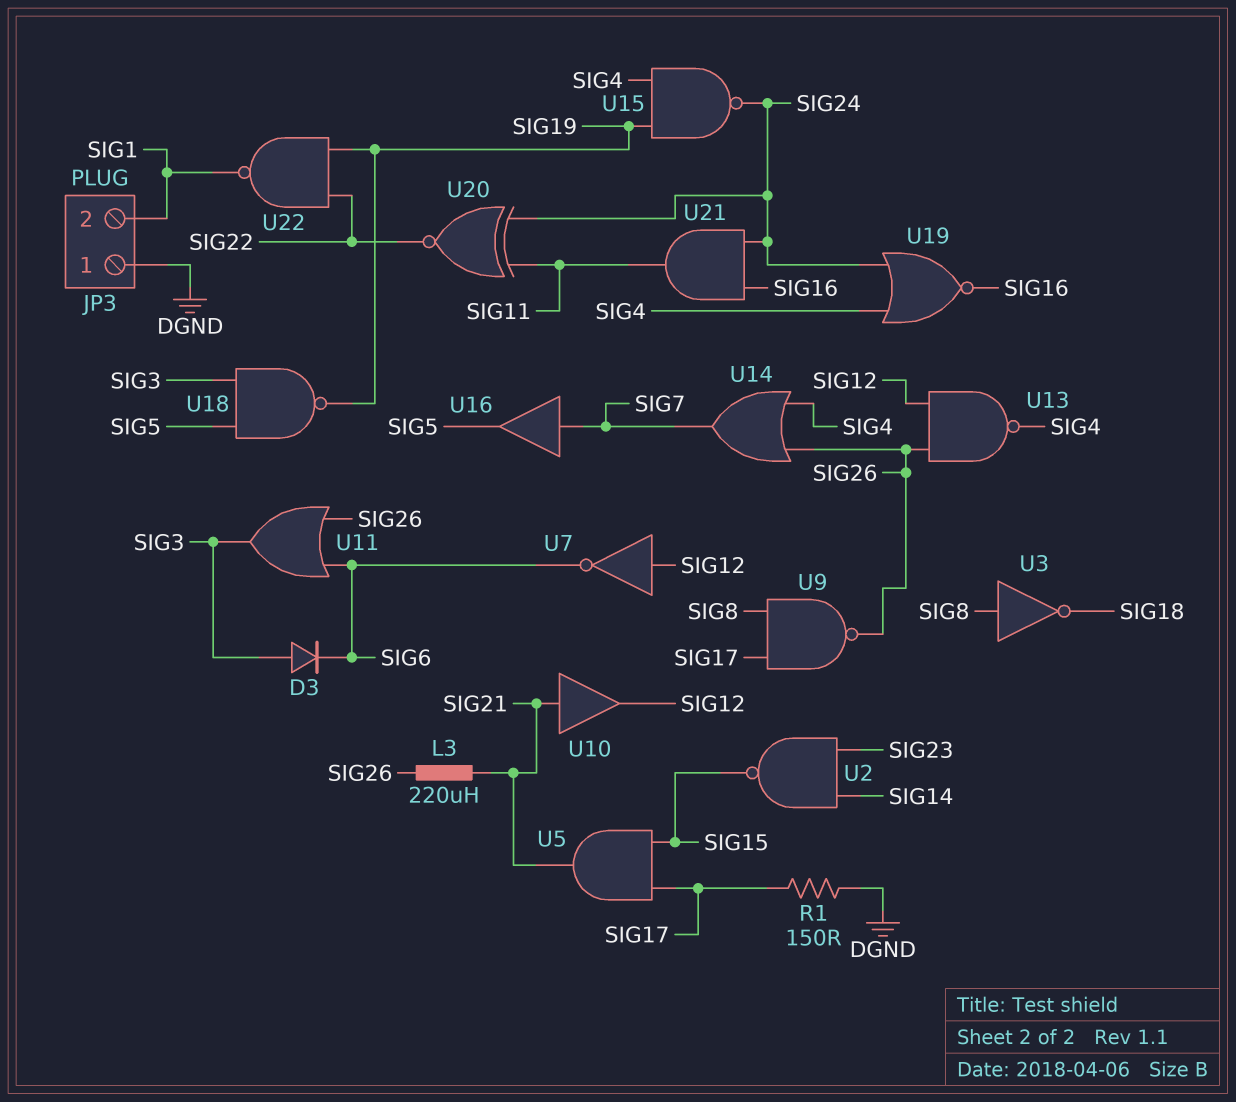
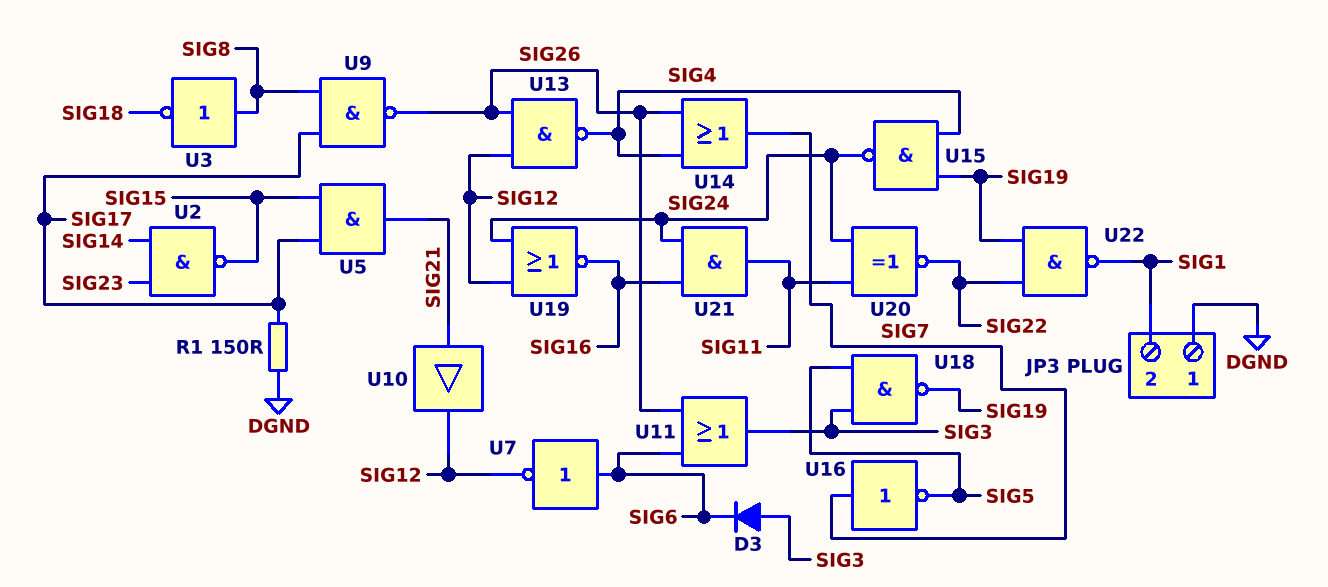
L3: 220uH (SIG21, SIG26) -> none
U7: NOT (in SIG12, out SIG6) -> NOT (in SIG6, out SIG12)
U16: buffer (in SIG7, out SIG5) -> NOT (in SIG7, out SIG5)
U19: NOR (in SIG4, in SIG24, out SIG16) -> NOR (in SIG12, in SIG24, out SIG16)

